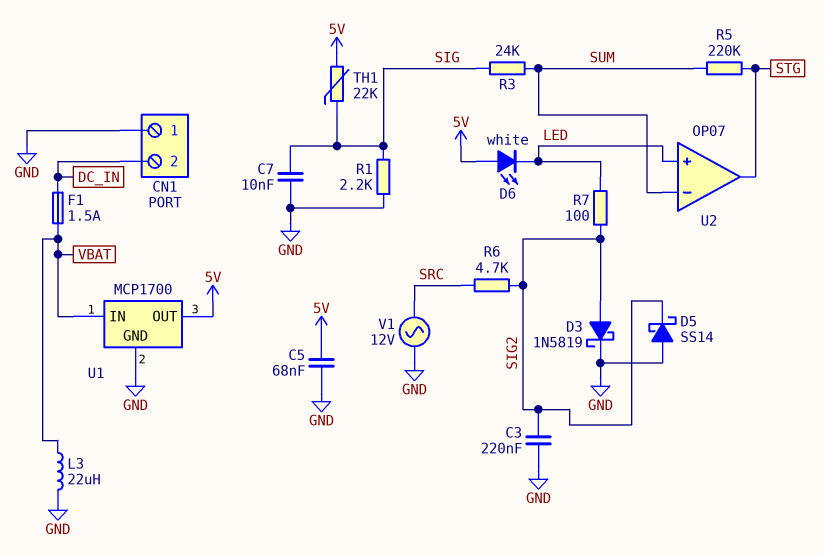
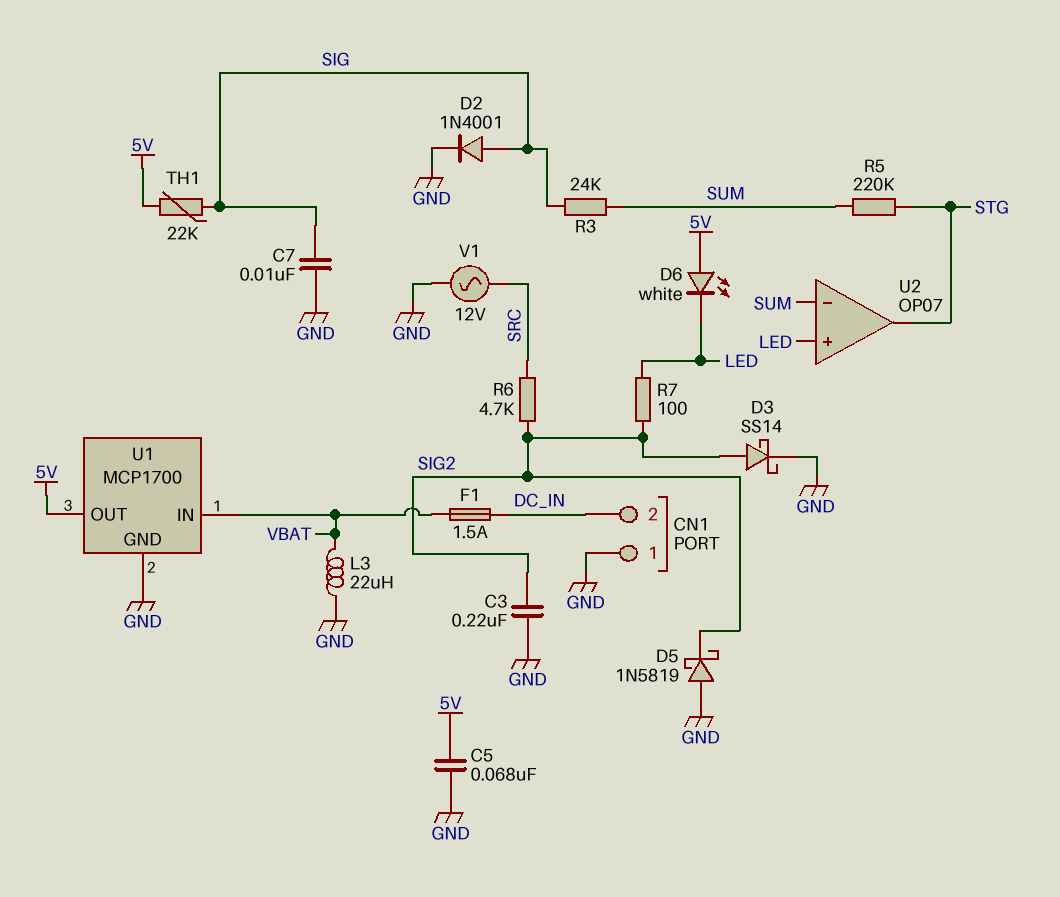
D2: none -> diode 1N4001 (A SIG, K GND)
D3: schottky 1N5819 (A SIG2, K GND) -> schottky SS14 (A SIG2, K GND)
D5: schottky SS14 (A GND, K SIG2) -> schottky 1N5819 (A GND, K SIG2)
R1: 2.2k (GND, SIG) -> none

